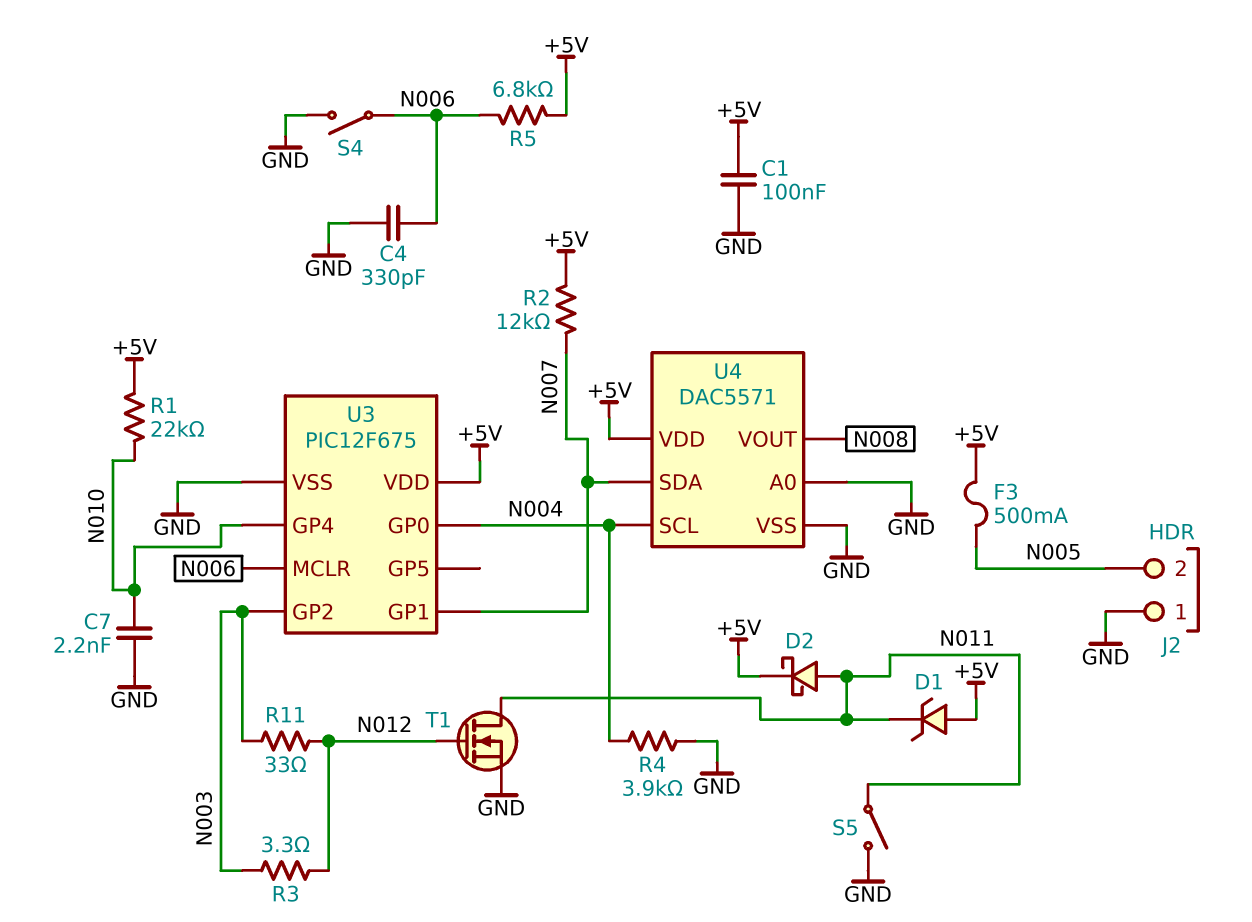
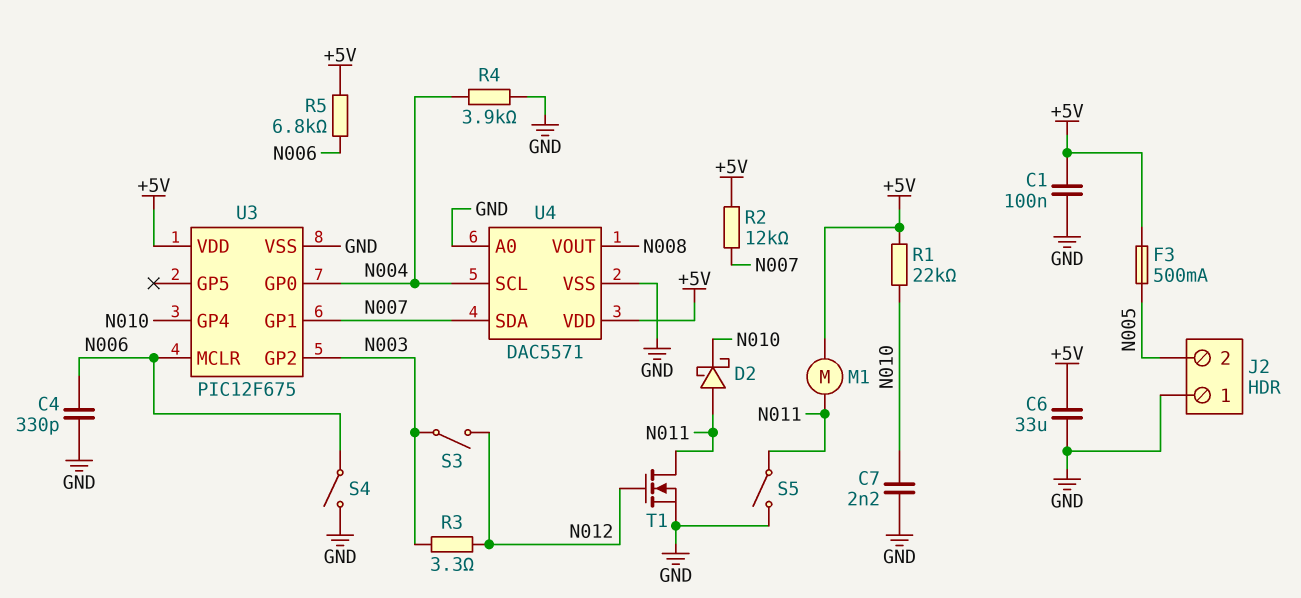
C6: none -> 33uF (+5V, GND)
D1: zener (A +5V, K N011) -> none
D2: schottky (A N011, K +5V) -> schottky (A N011, K N010)
M1: none -> motor (+5V, N011)
R11: 33 (N003, N012) -> none
S3: none -> switch (N003, N012)

